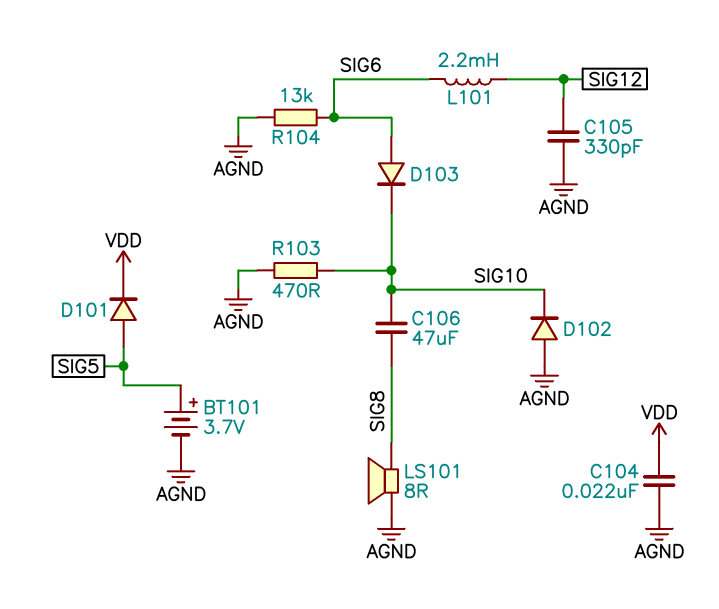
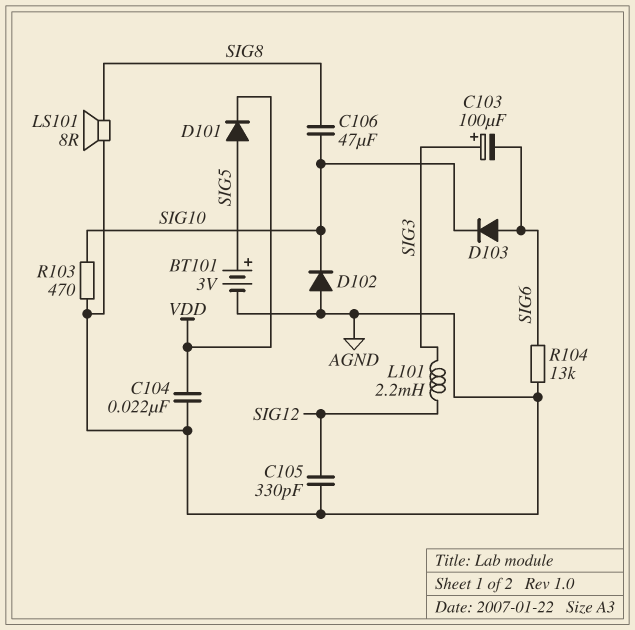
BT101: 3.7V (plus SIG5, minus AGND) -> 3V (plus SIG5, minus AGND)
C103: none -> 100uF (plus SIG3, minus SIG6)
L101: 2.2mH (SIG6, SIG12) -> 2.2mH (SIG3, SIG12)

